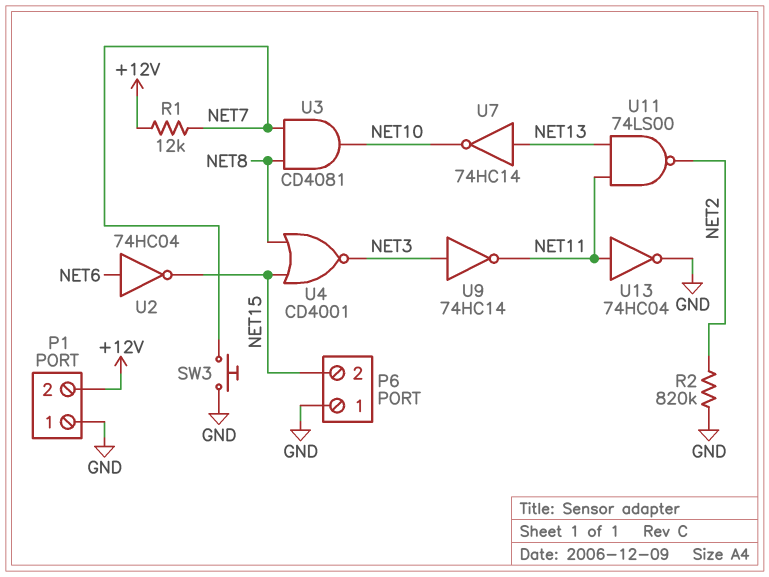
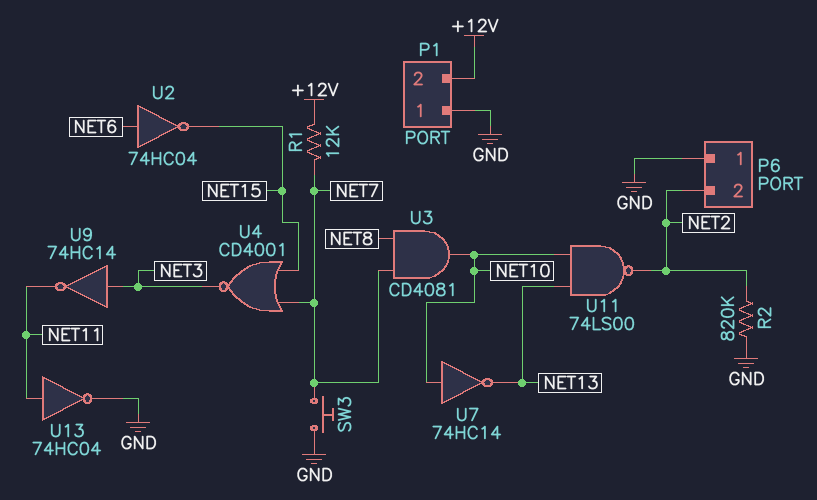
P6 pin 2: NET15 -> NET2
U4: NOR CD4001 (in NET8, in NET15, out NET3) -> NOR CD4001 (in NET7, in NET15, out NET3)
U7: NOT 74HC14 (in NET13, out NET10) -> NOT 74HC14 (in NET10, out NET13)
U11: NAND 74LS00 (in NET11, in NET13, out NET2) -> NAND 74LS00 (in NET10, in NET13, out NET2)

